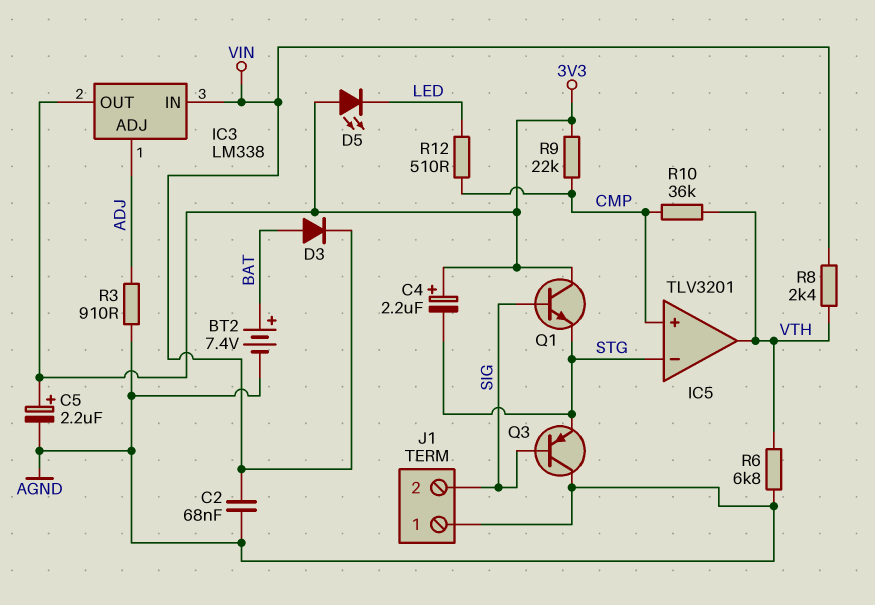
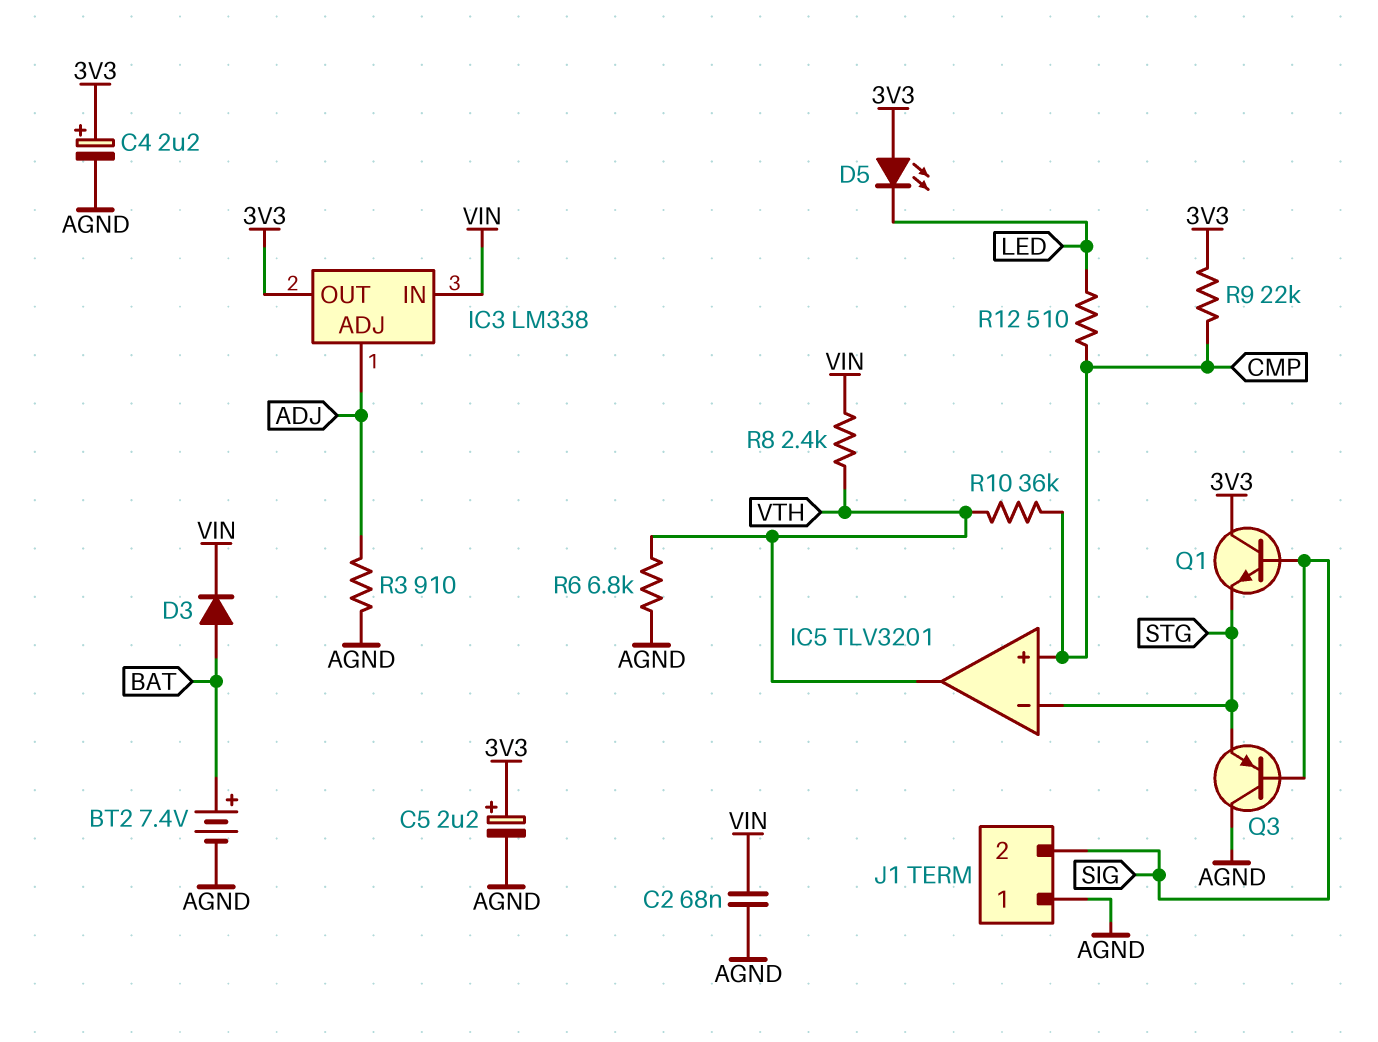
C4: 2.2uF (plus 3V3, minus STG) -> 2.2uF (plus 3V3, minus AGND)

